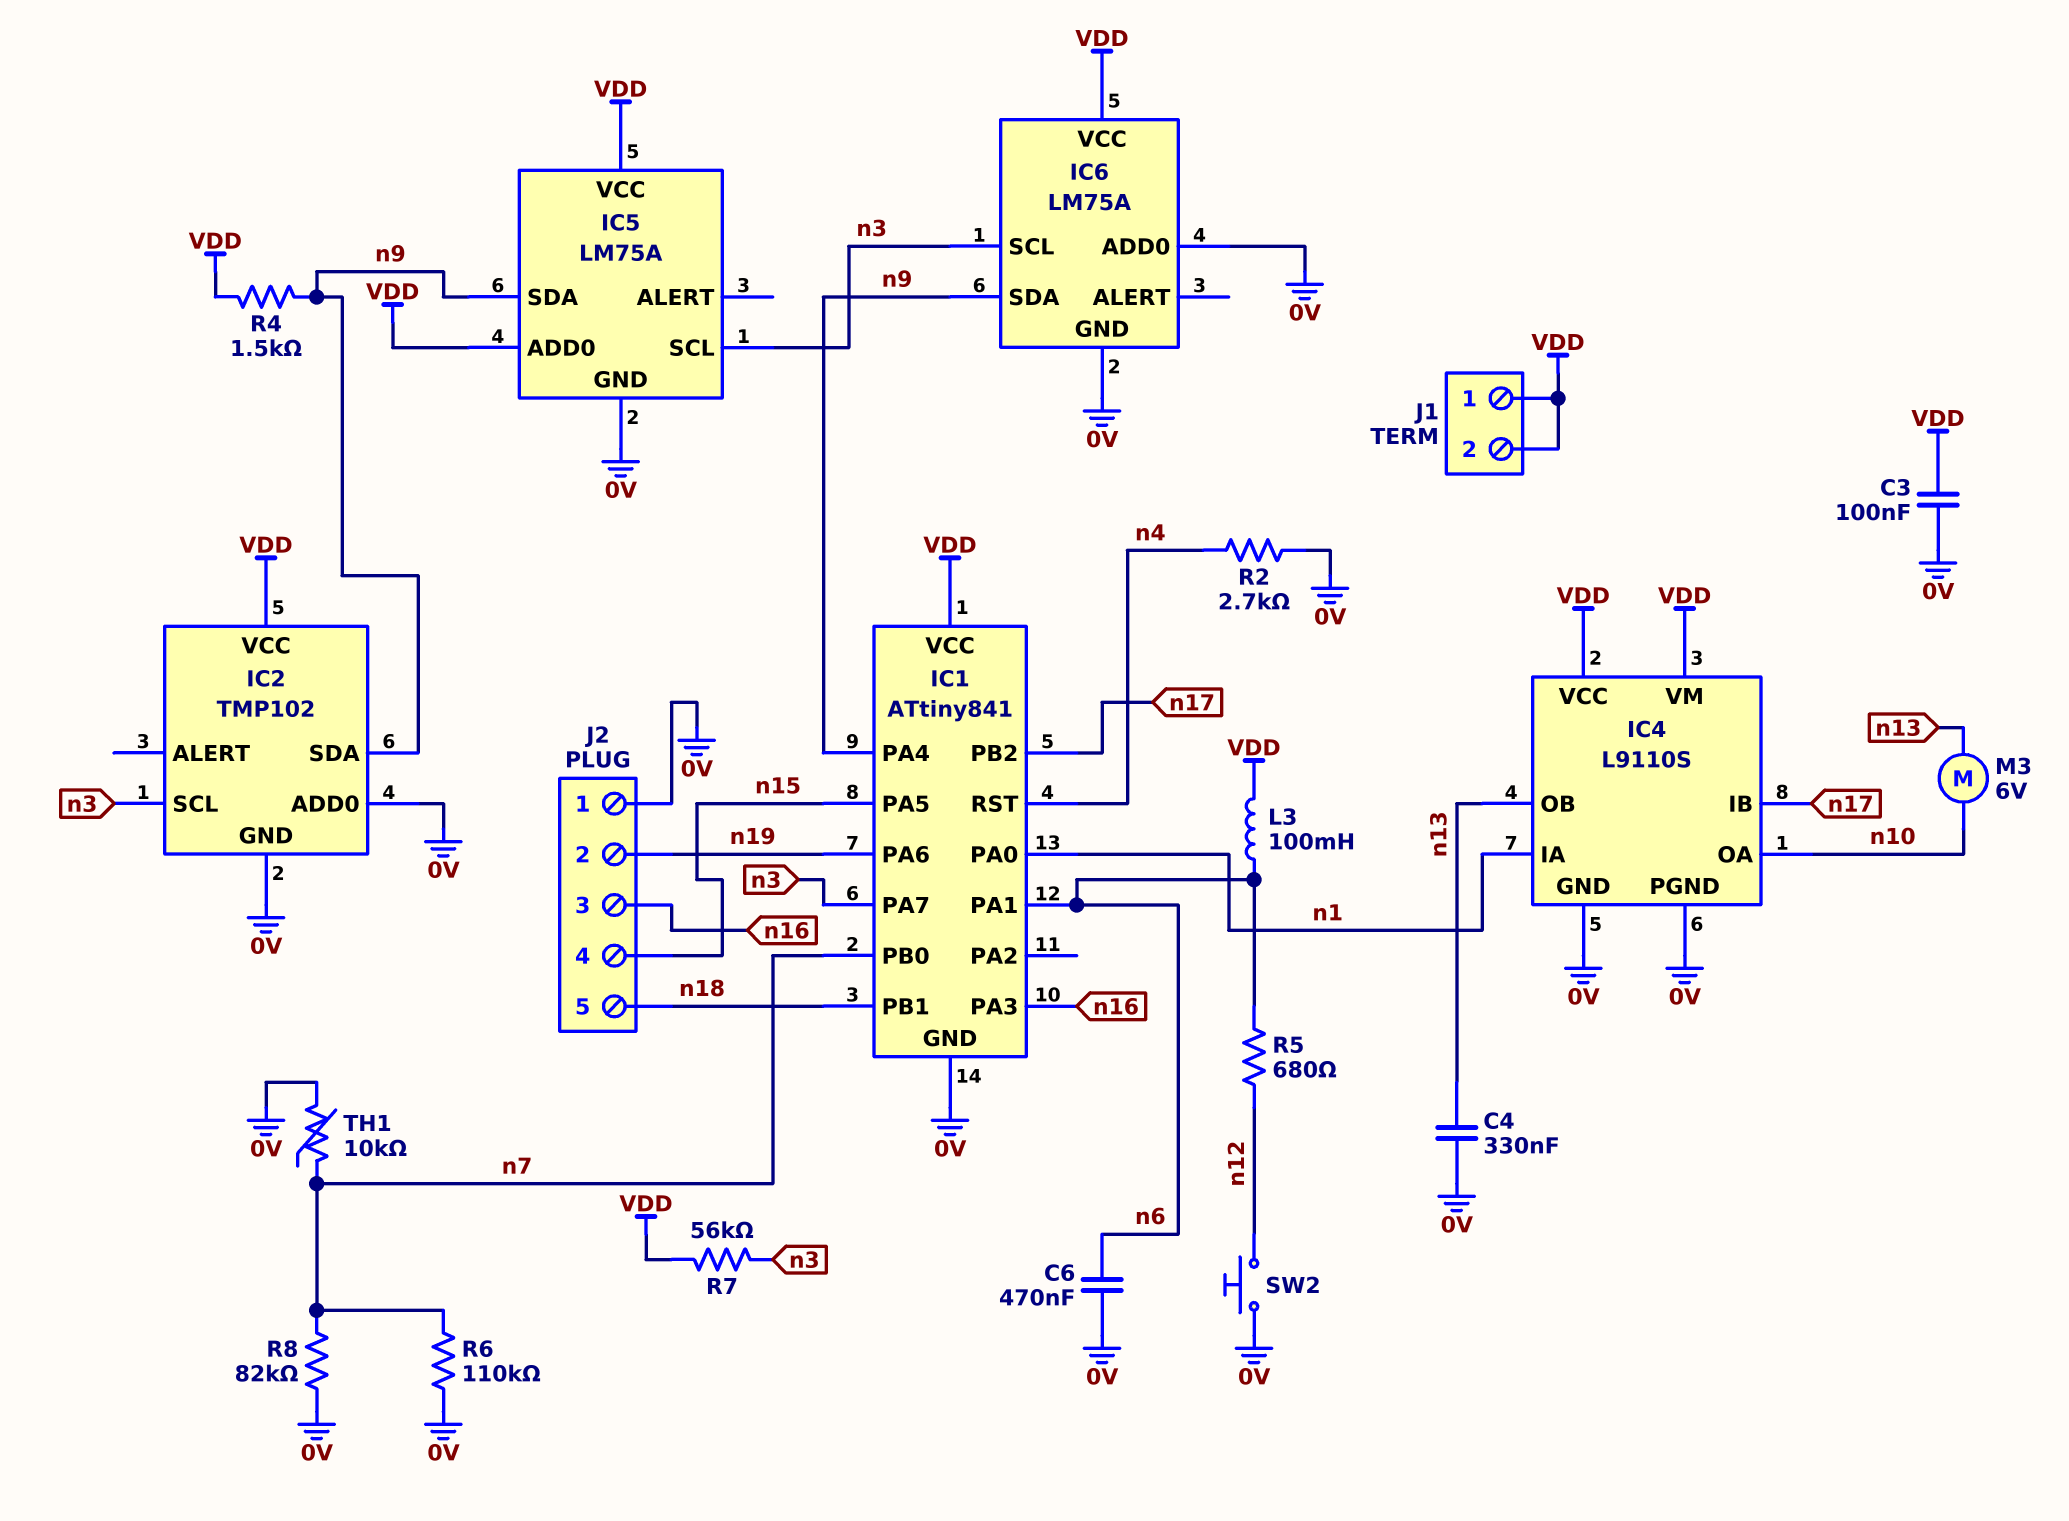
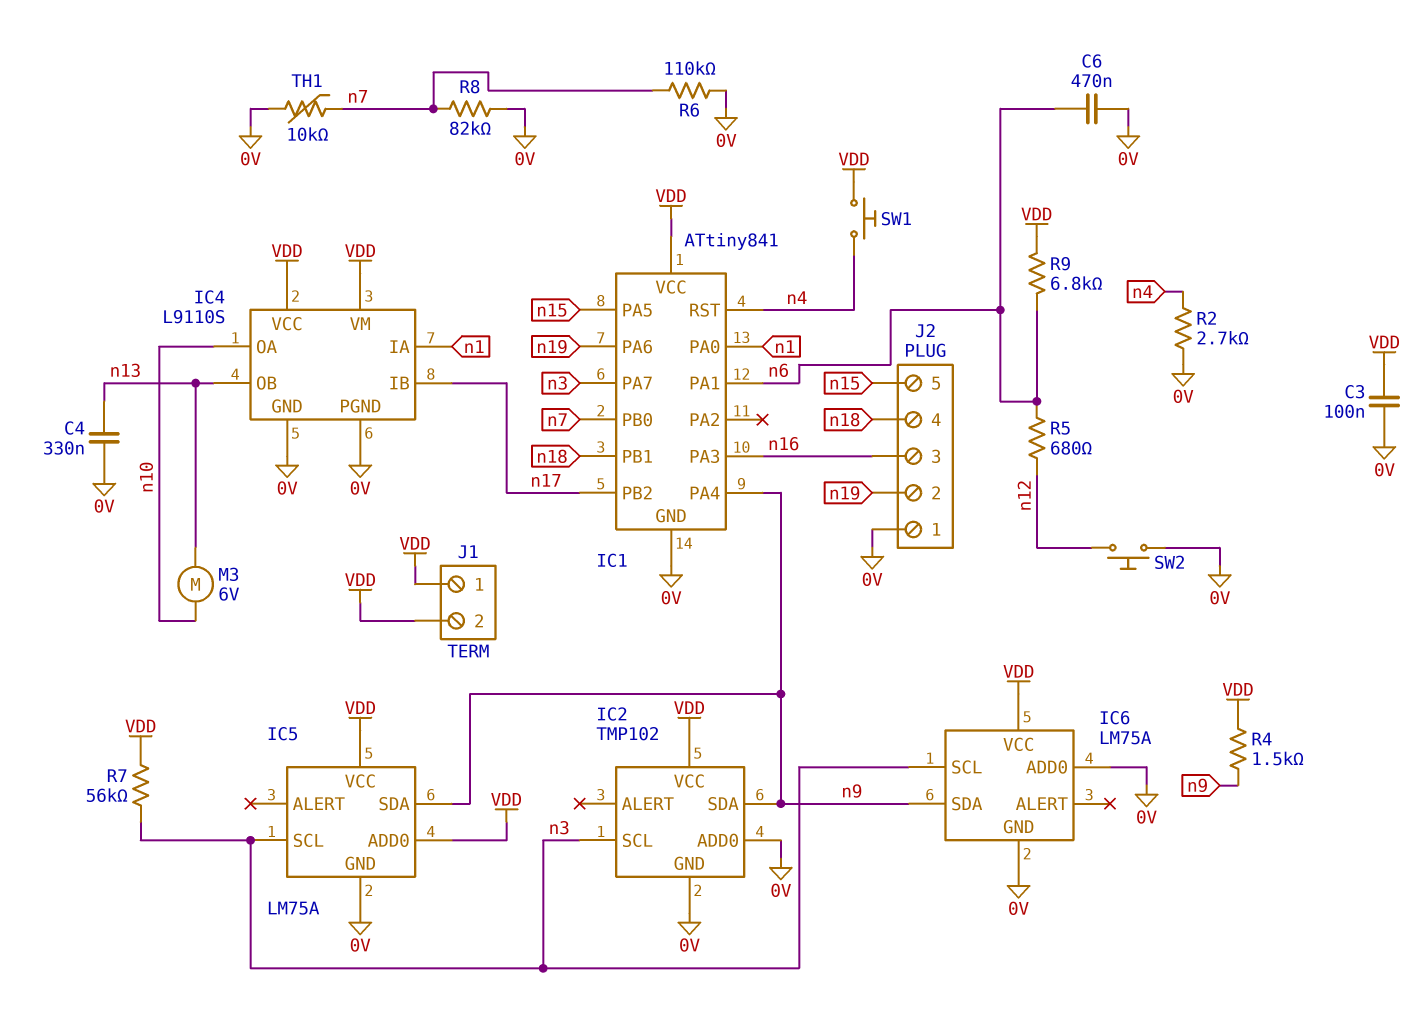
J2 pin 4: n15 -> n18
J2 pin 5: n18 -> n15
L3: 100mH (VDD, n6) -> none
R9: none -> 6.8k (VDD, n6)
SW1: none -> button (VDD, n4)

